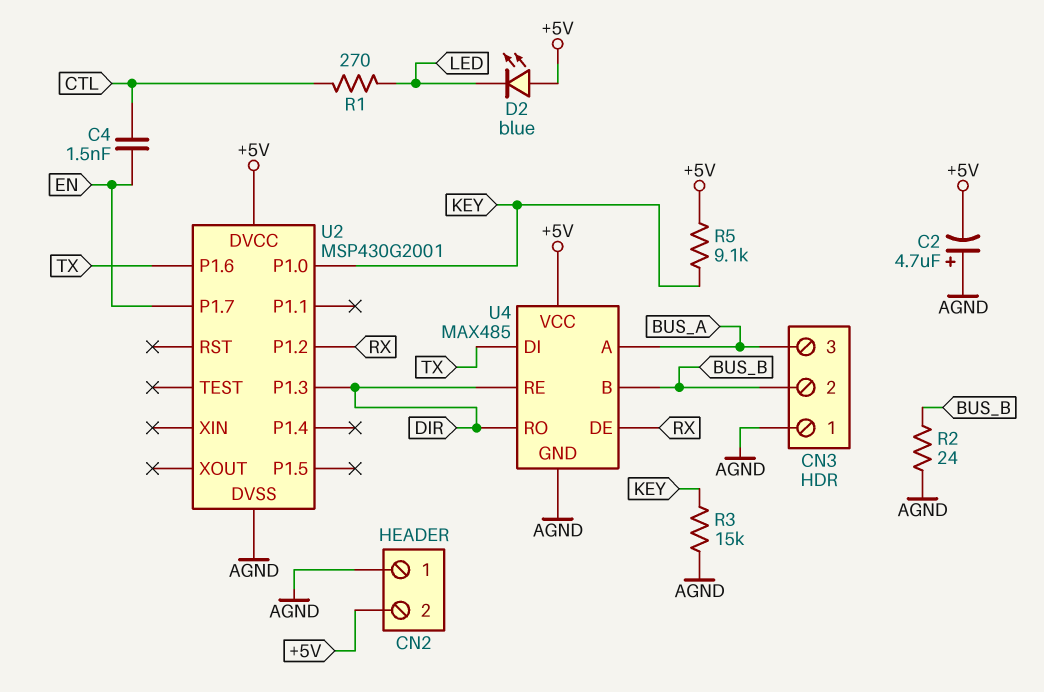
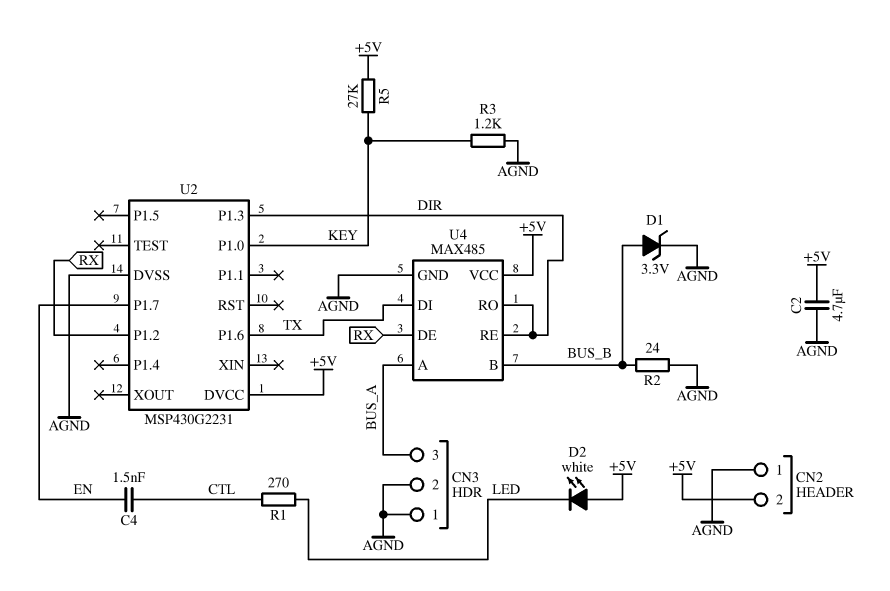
C2: 4.7uF (plus AGND, minus +5V) -> 4.7uF (+5V, AGND)
CN3 pin 2: BUS_B -> AGND
D1: none -> zener 3.3V (A BUS_B, K AGND)
D2: LED blue (A +5V, K LED) -> LED white (A +5V, K LED)
R3: 15k (AGND, KEY) -> 1.2k (AGND, KEY)
R5: 9.1k (+5V, KEY) -> 27k (+5V, KEY)
U2: MSP430G2001 -> MSP430G2231

